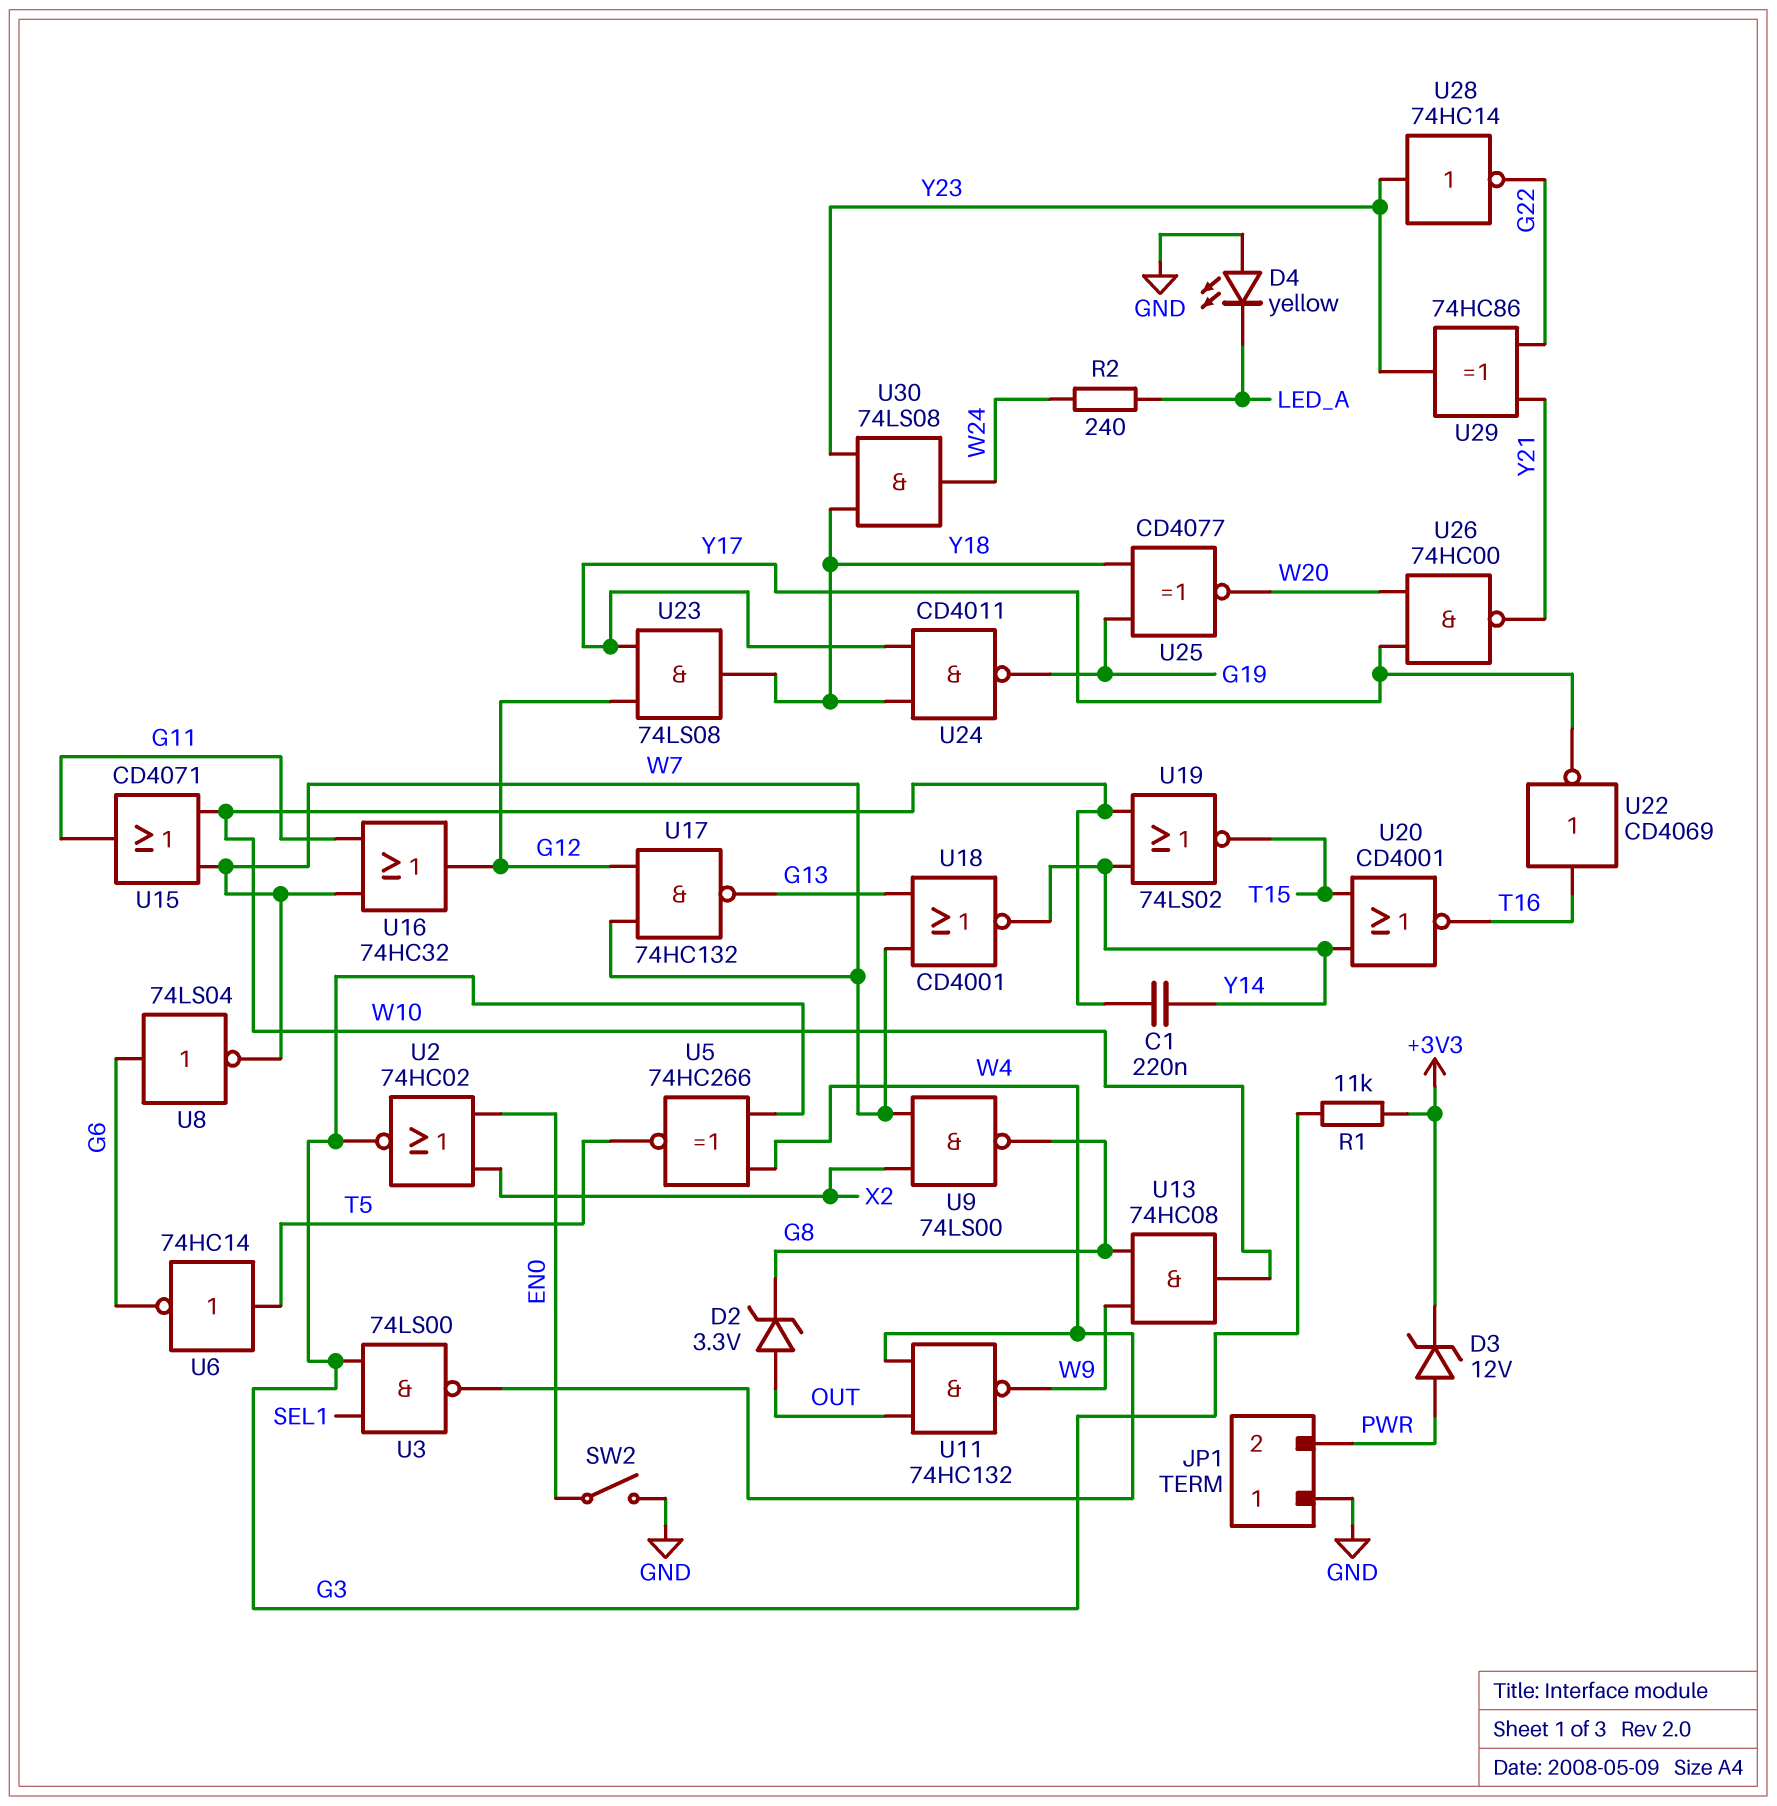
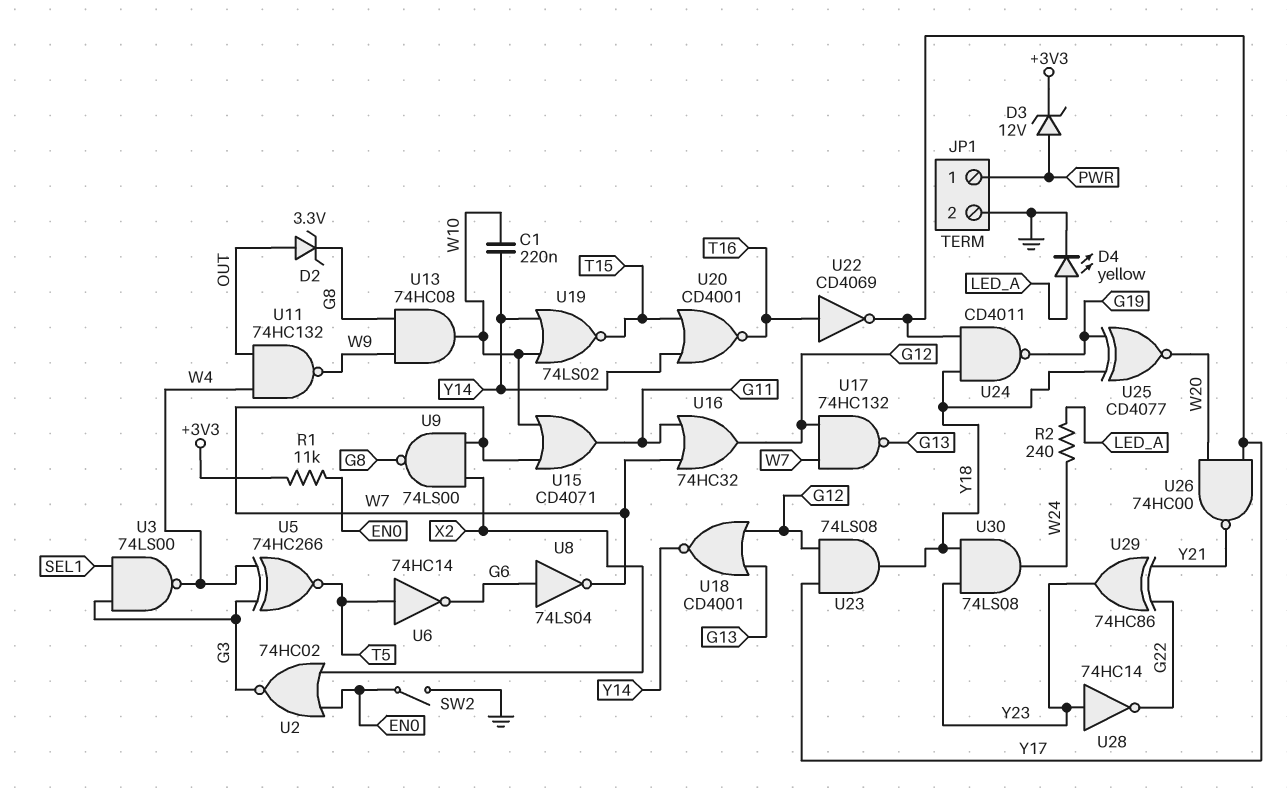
D4: LED yellow (A GND, K LED_A) -> LED yellow (A LED_A, K GND)
JP1 pin 1: GND -> PWR
JP1 pin 2: PWR -> GND
R1: 11k (+3V3, G3) -> 11k (+3V3, EN0)
U18: NOR CD4001 (in G13, in W7, out Y14) -> NOR CD4001 (in G12, in G13, out Y14)

